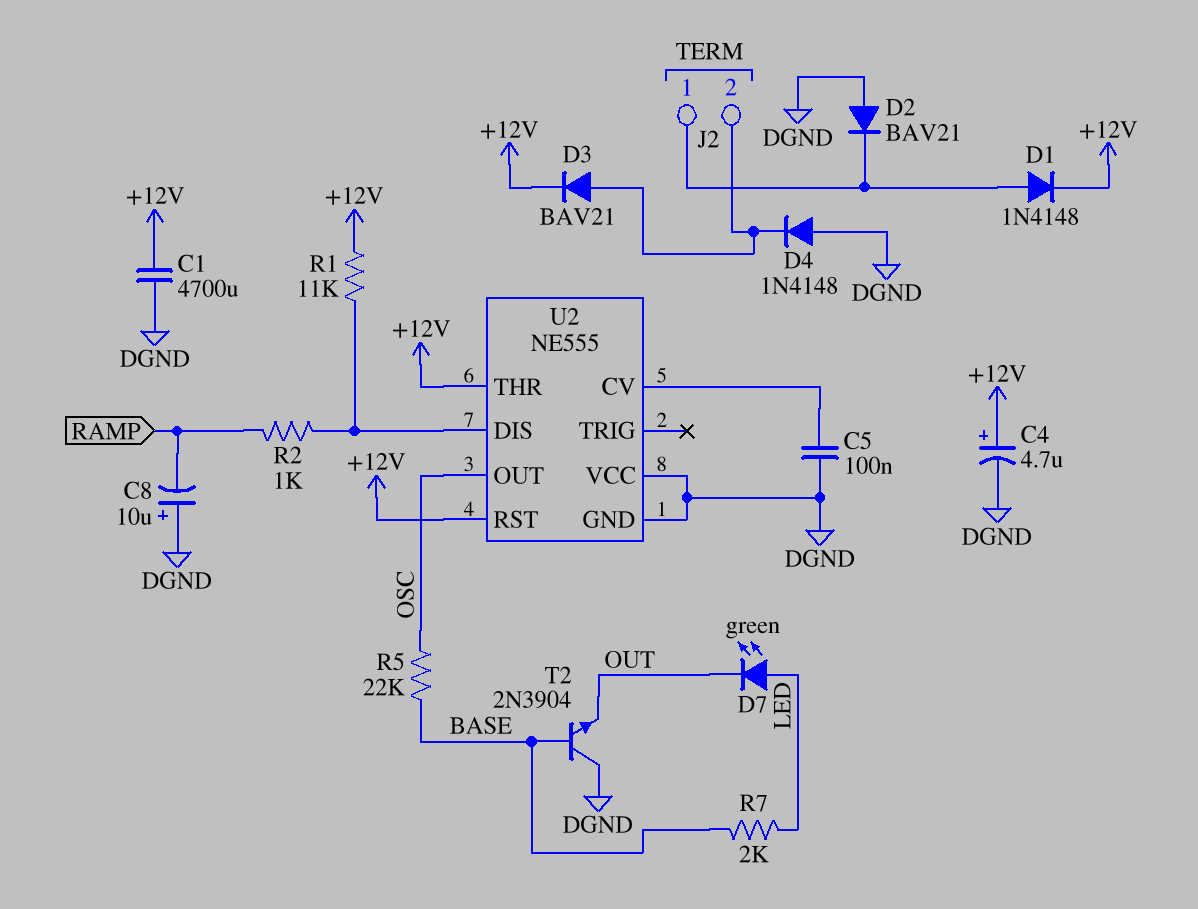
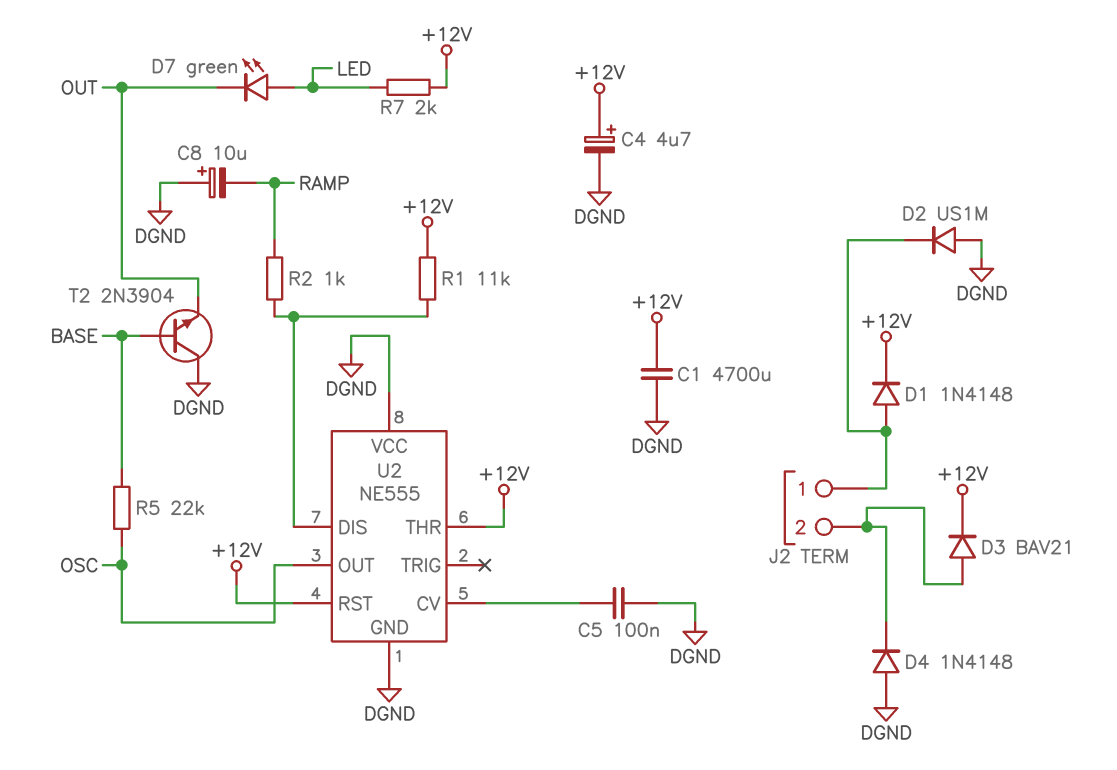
D2: diode BAV21 (A DGND, K J2/1) -> diode US1M (A DGND, K J2/1)
R7: 2k (BASE, LED) -> 2k (+12V, LED)

